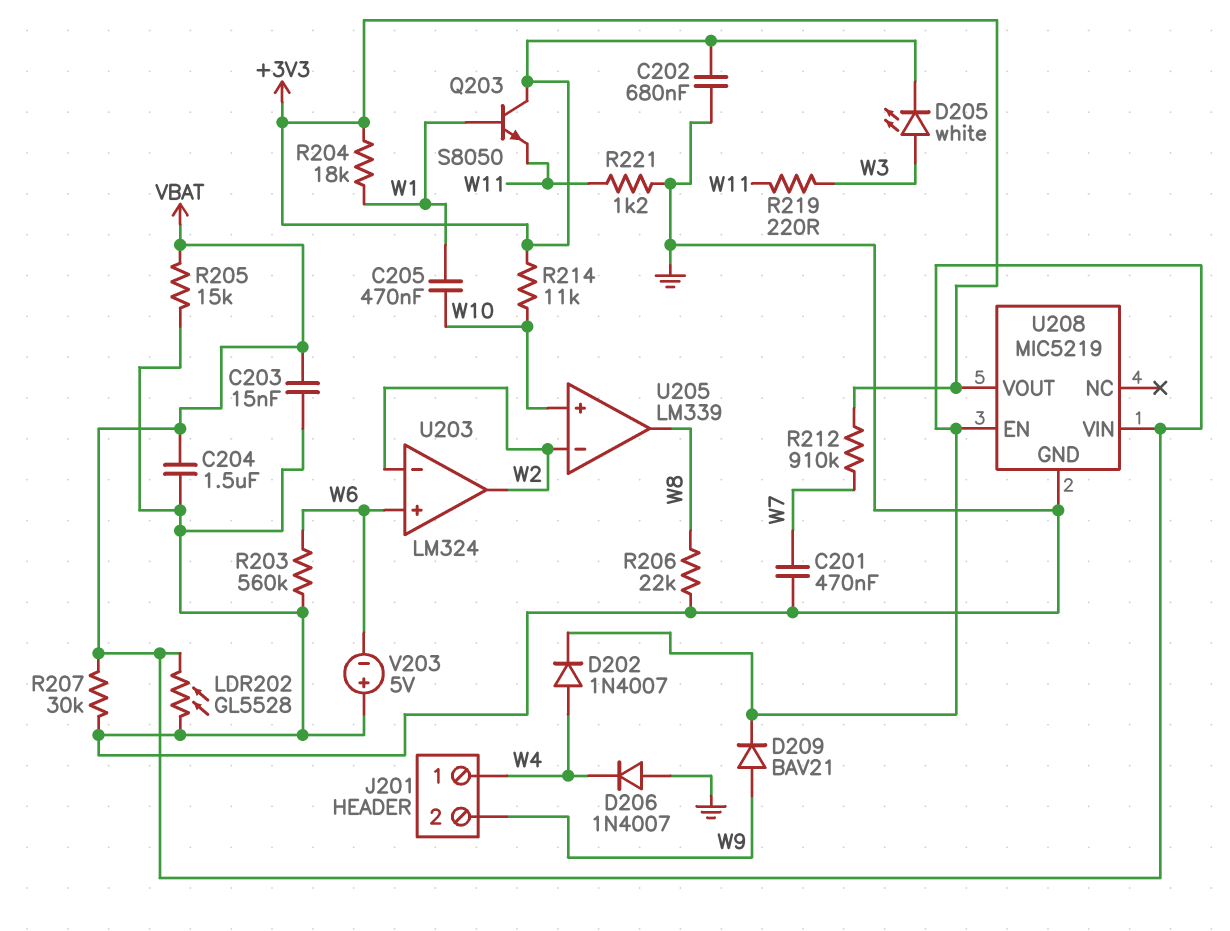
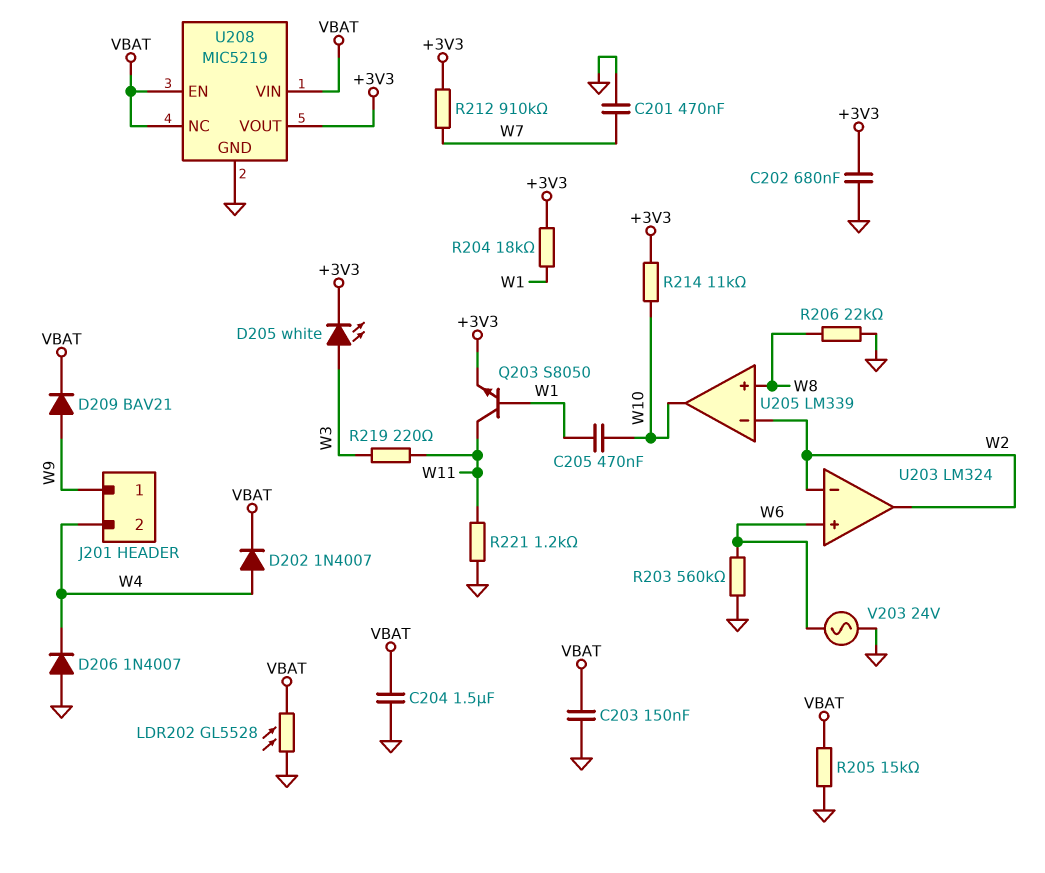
C203: 15nF (GND, VBAT) -> 150nF (GND, VBAT)
J201 pin 1: W4 -> W9
J201 pin 2: W9 -> W4
Q203: NPN S8050 (B W1, C +3V3, E W11) -> NPN S8050 (B W1, C W11, E +3V3)
R207: 30k (GND, VBAT) -> none
U205 pin in+: W10 -> W8
U205 pin out: W8 -> W10
U208 pin NC: none -> VBAT
V203: 5V (plus GND, minus W6) -> AC 24V (GND, W6)

